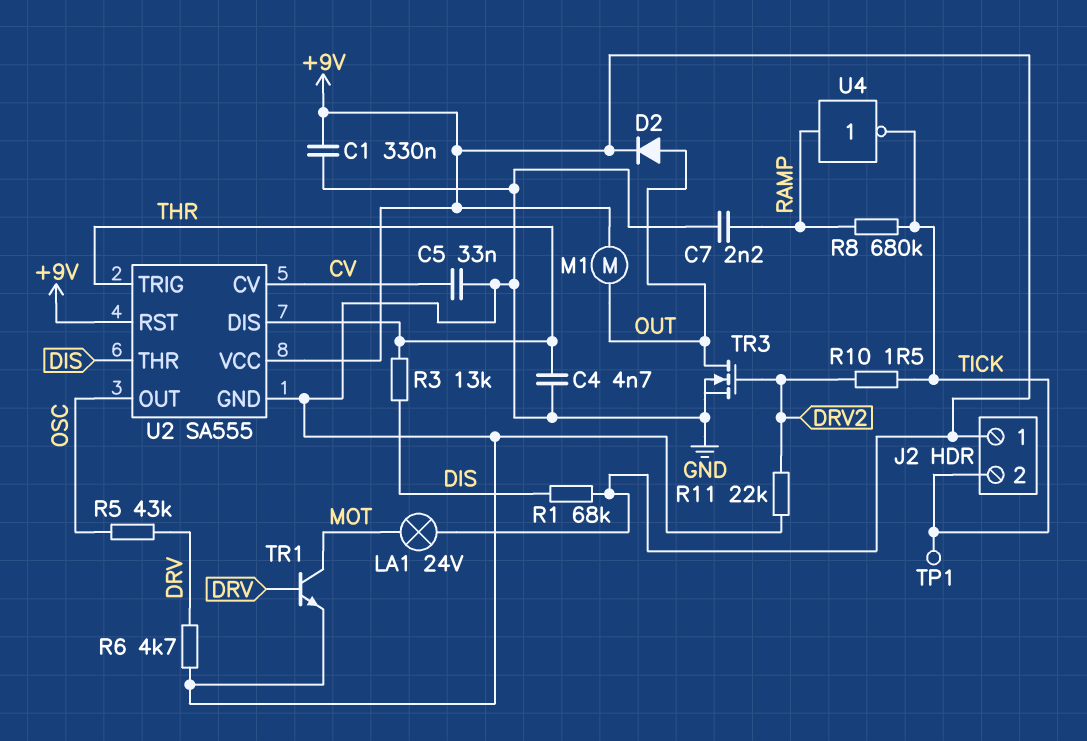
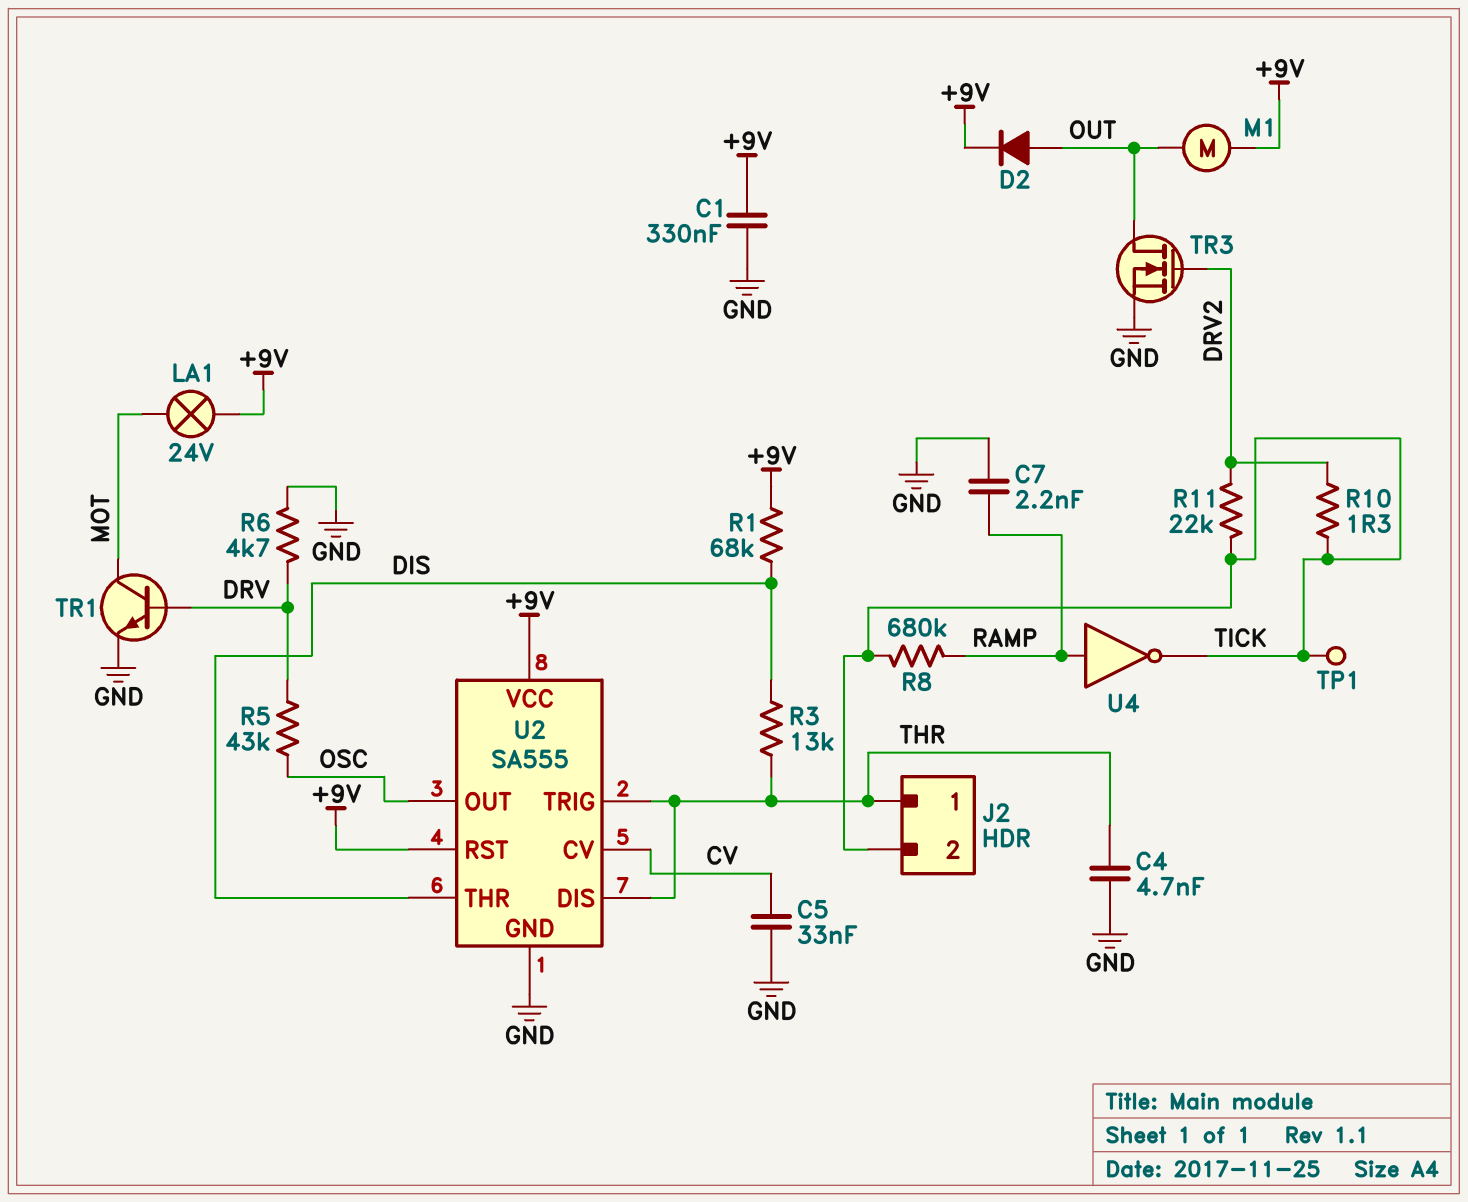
J2 pin 1: +9V -> THR
R10: 1.5 (DRV2, TICK) -> 1.3 (DRV2, TICK)
R11: 22k (DRV2, GND) -> 22k (DRV2, TICK)

